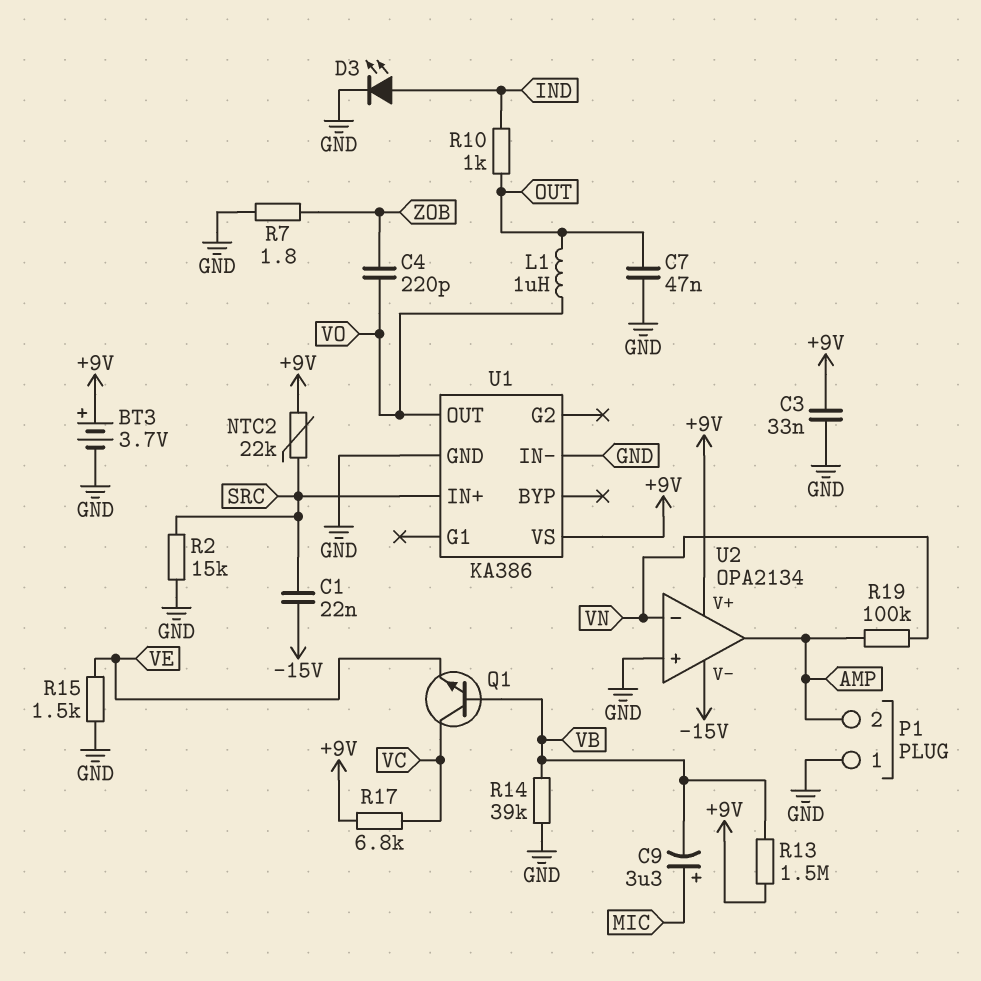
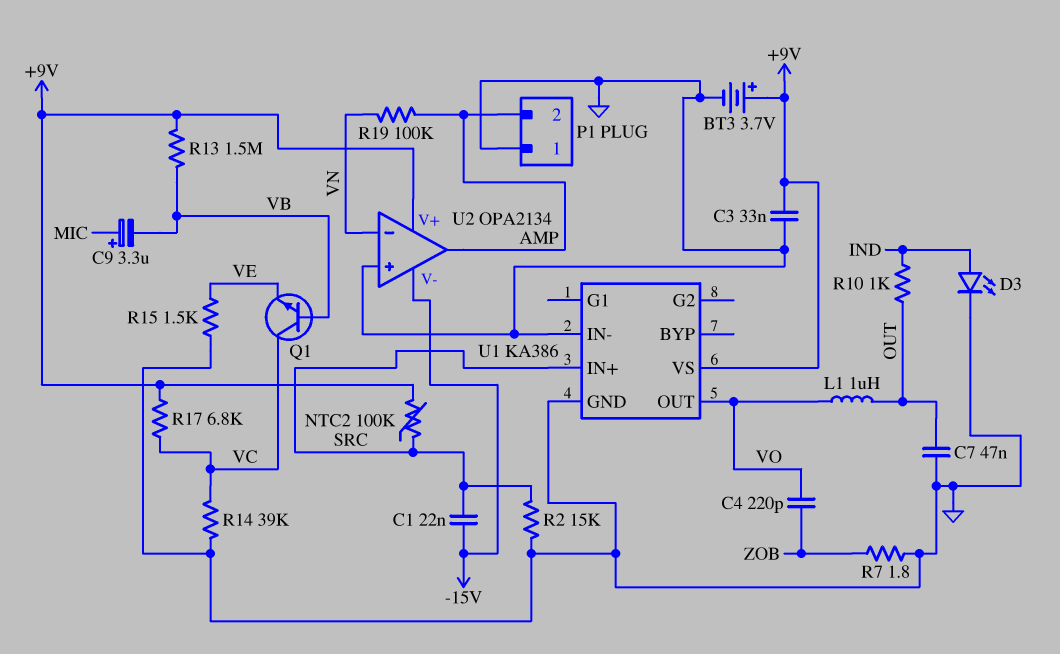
NTC2: 22k (+9V, SRC) -> 100k (+9V, SRC)
R14: 39k (GND, VB) -> 39k (GND, VC)

